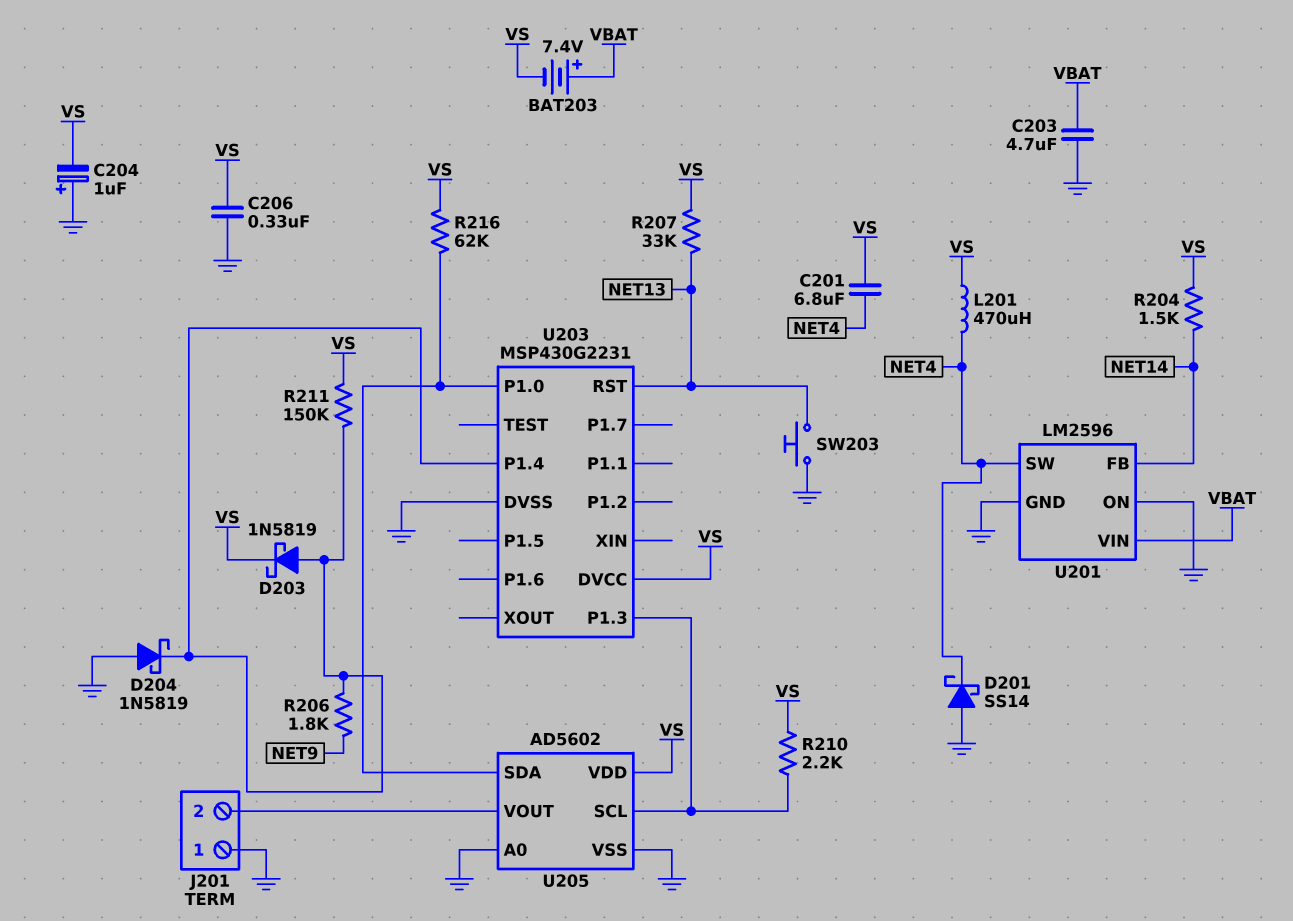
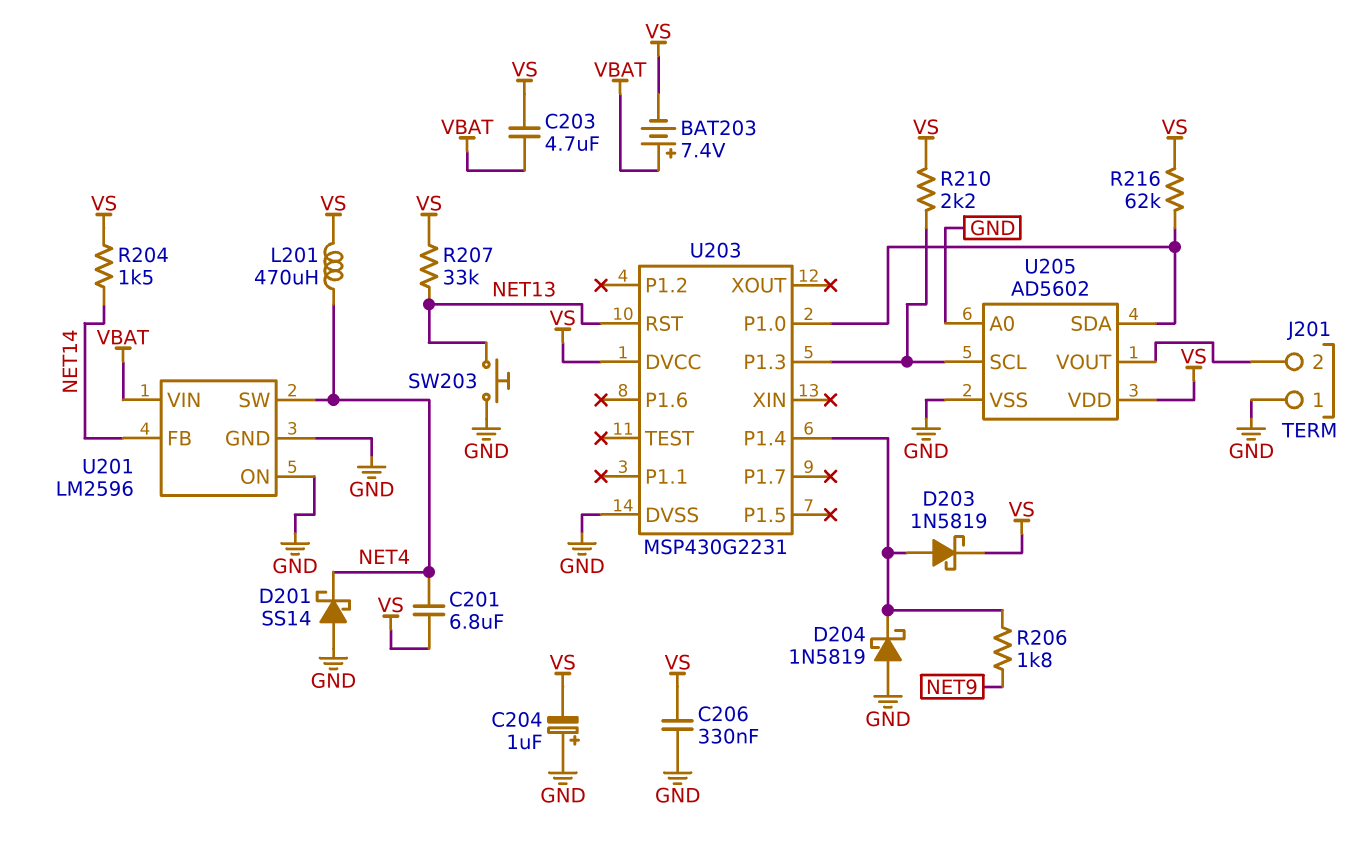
C203: 4.7uF (GND, VBAT) -> 4.7uF (VBAT, VS)
R211: 150k (U203/P1.4, VS) -> none

